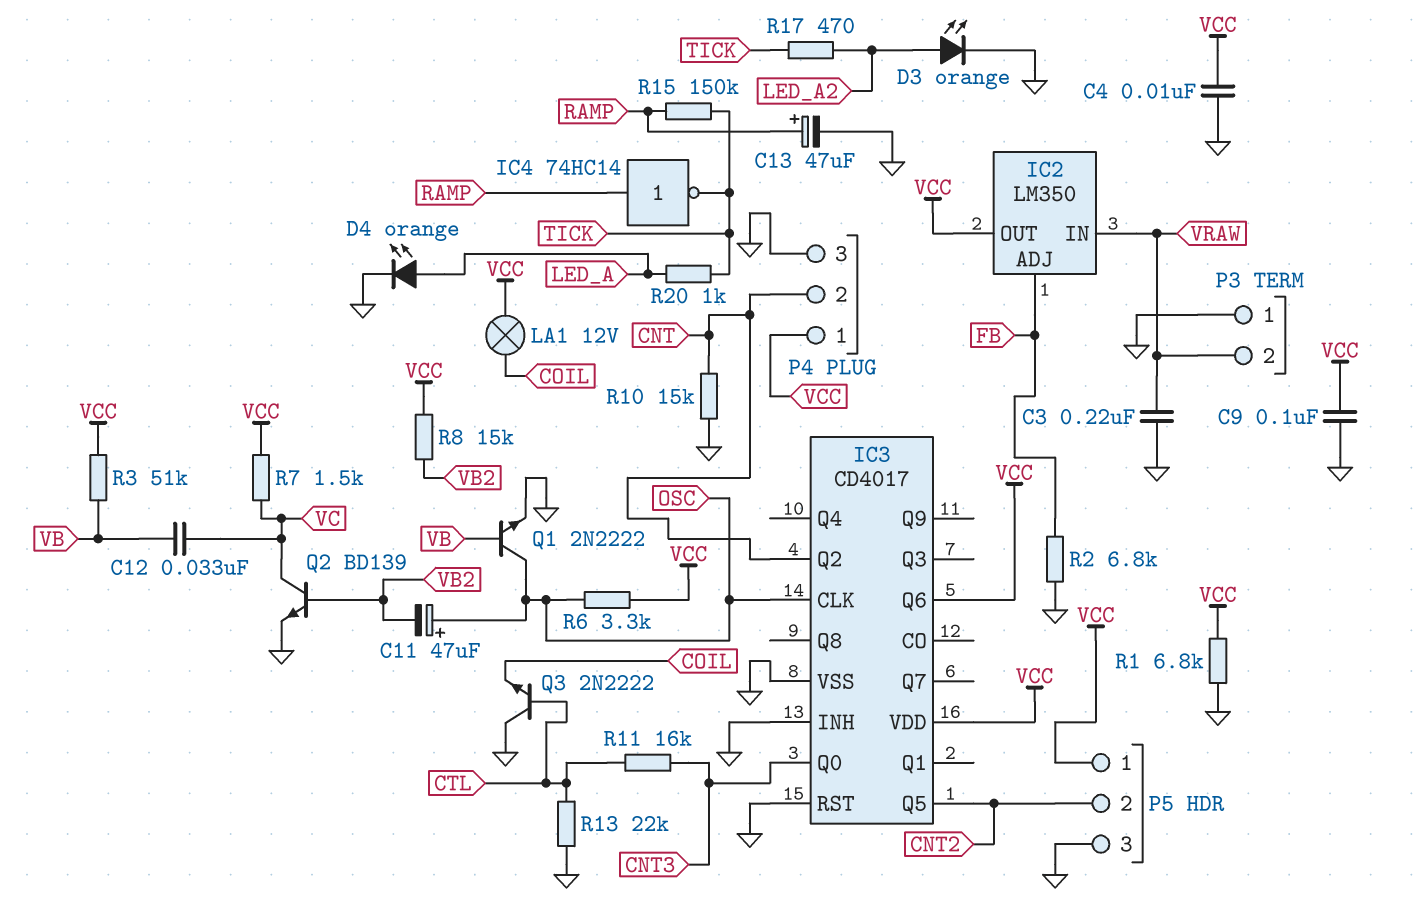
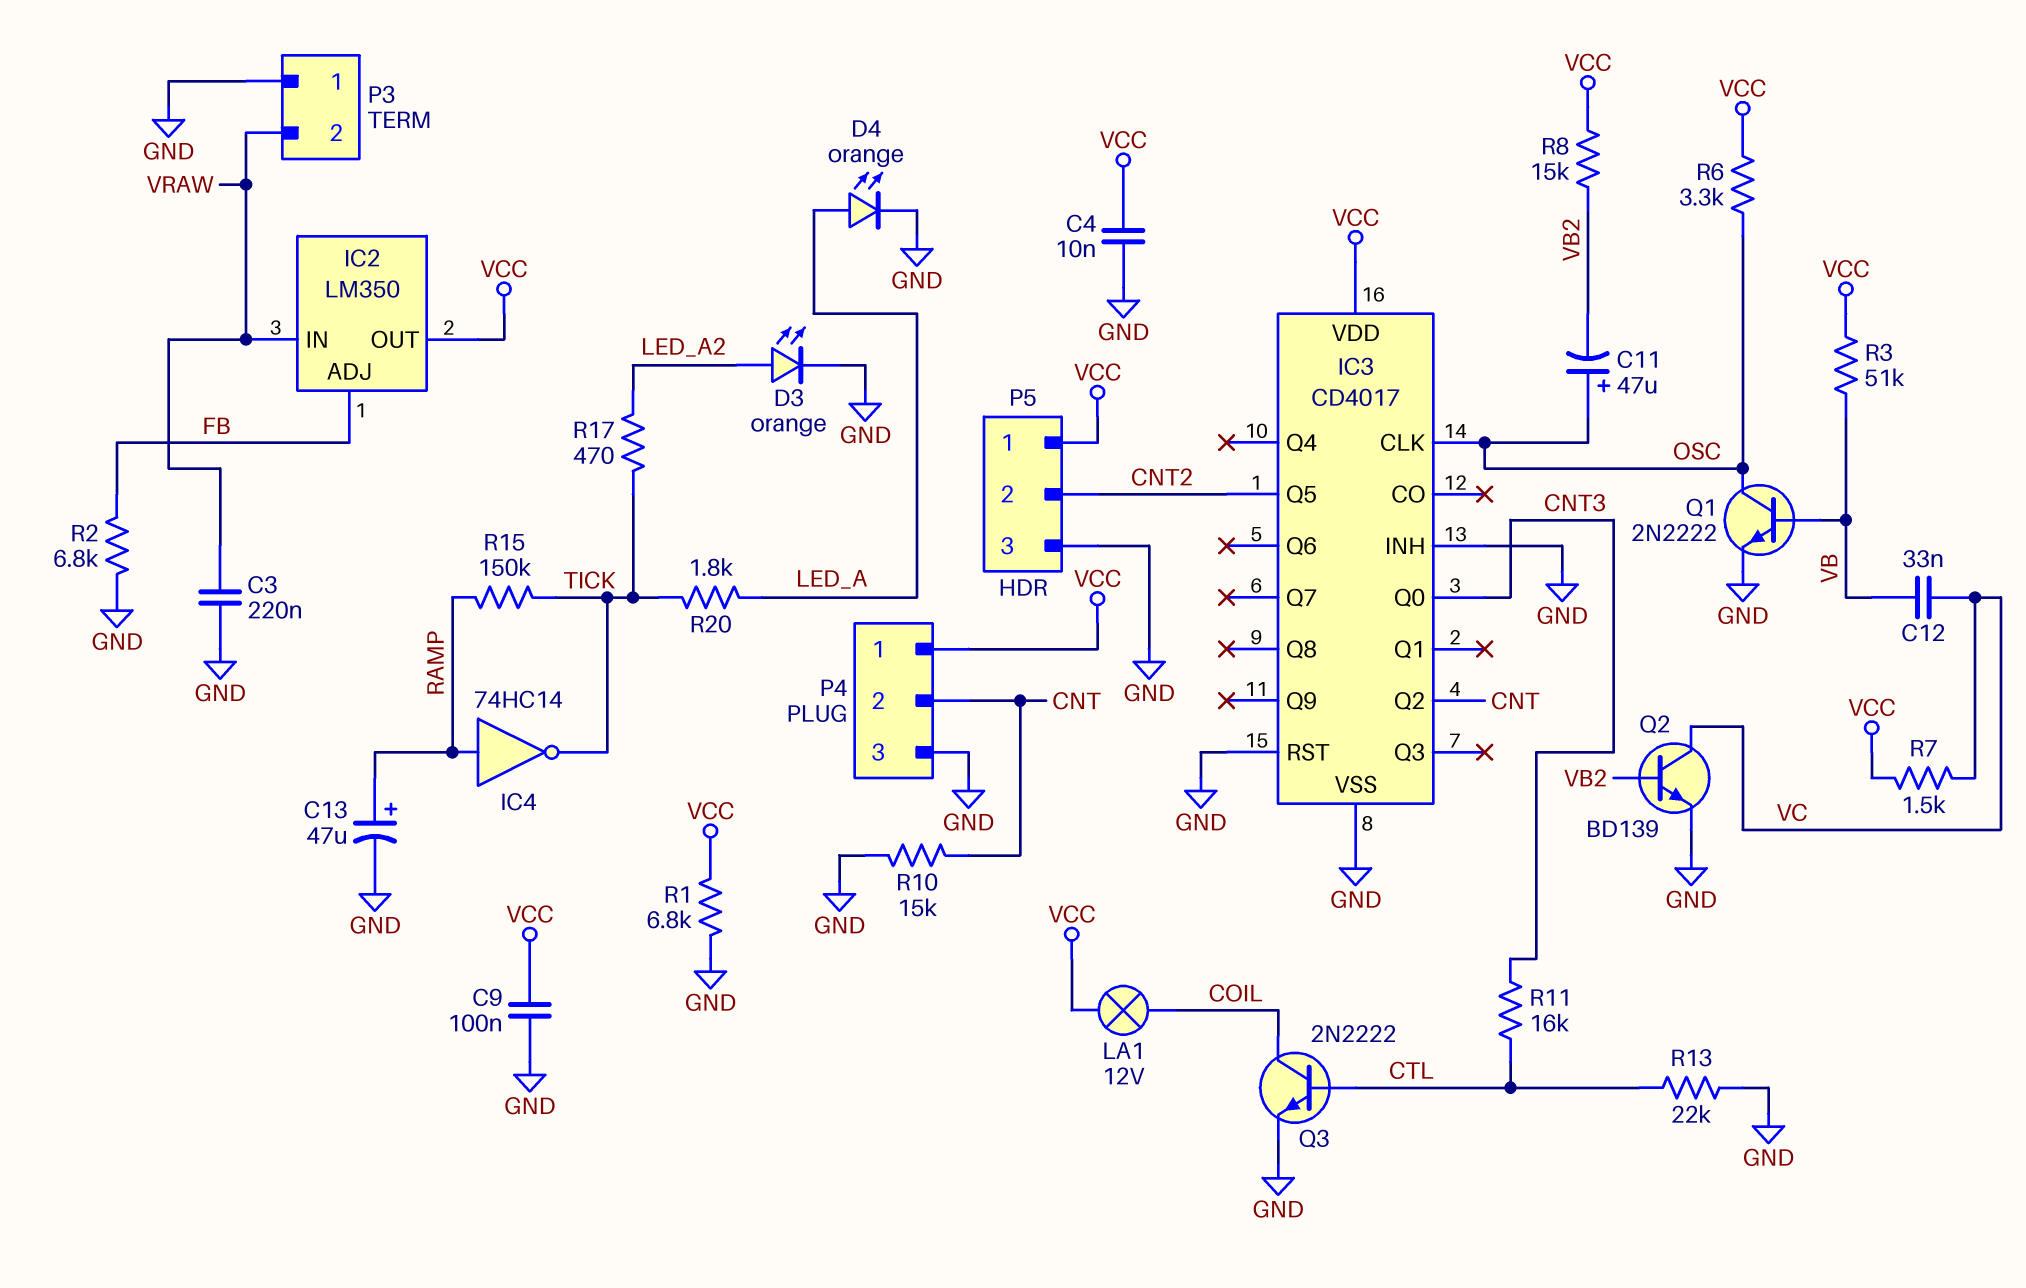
IC3 pin Q6: VCC -> none
Q3: NPN 2N2222 (B CTL, C GND, E COIL) -> NPN 2N2222 (B CTL, C COIL, E GND)
R20: 1k (LED_A, TICK) -> 1.8k (LED_A, TICK)

